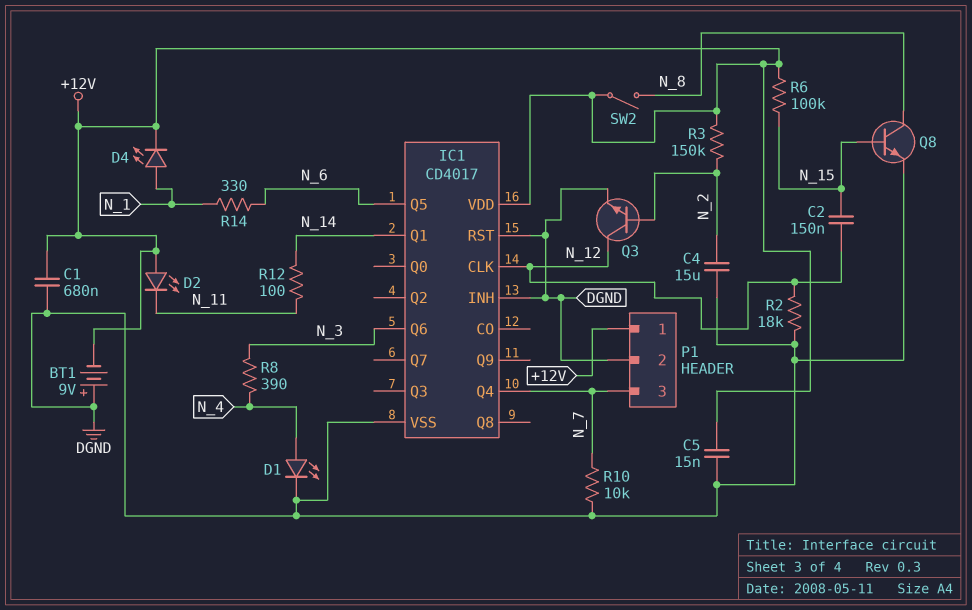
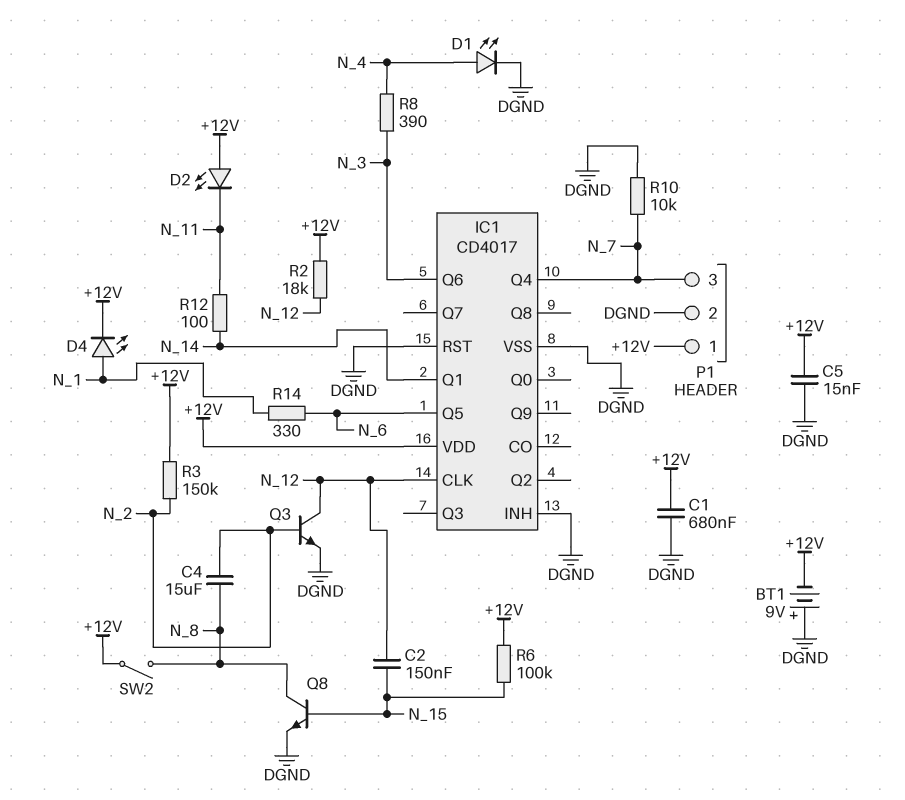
C4: 15uF (DGND, N_2) -> 15uF (N_2, N_8)
R2: 18k (DGND, N_12) -> 18k (+12V, N_12)

